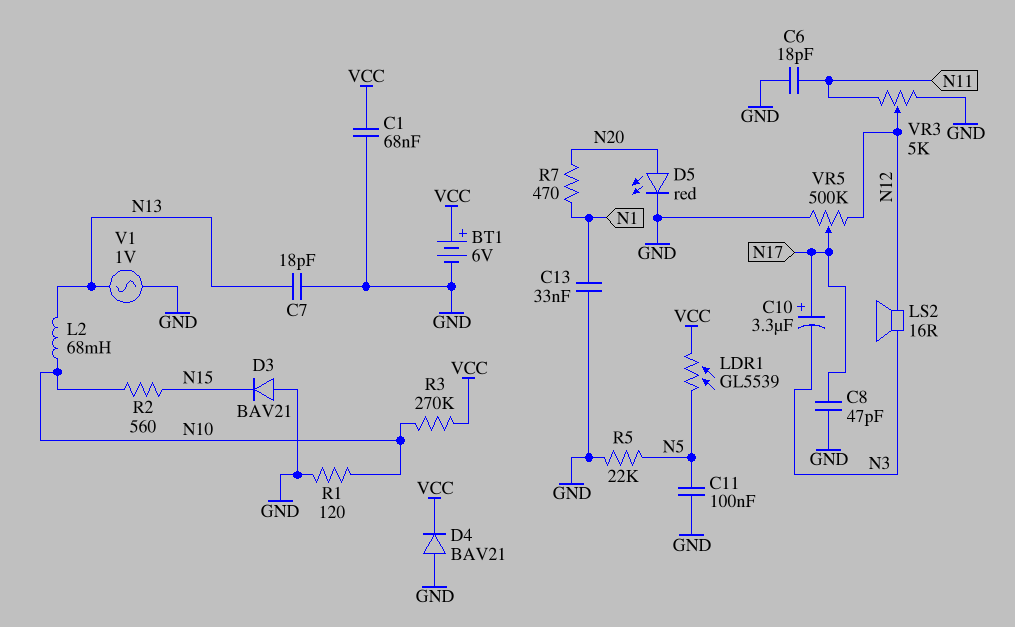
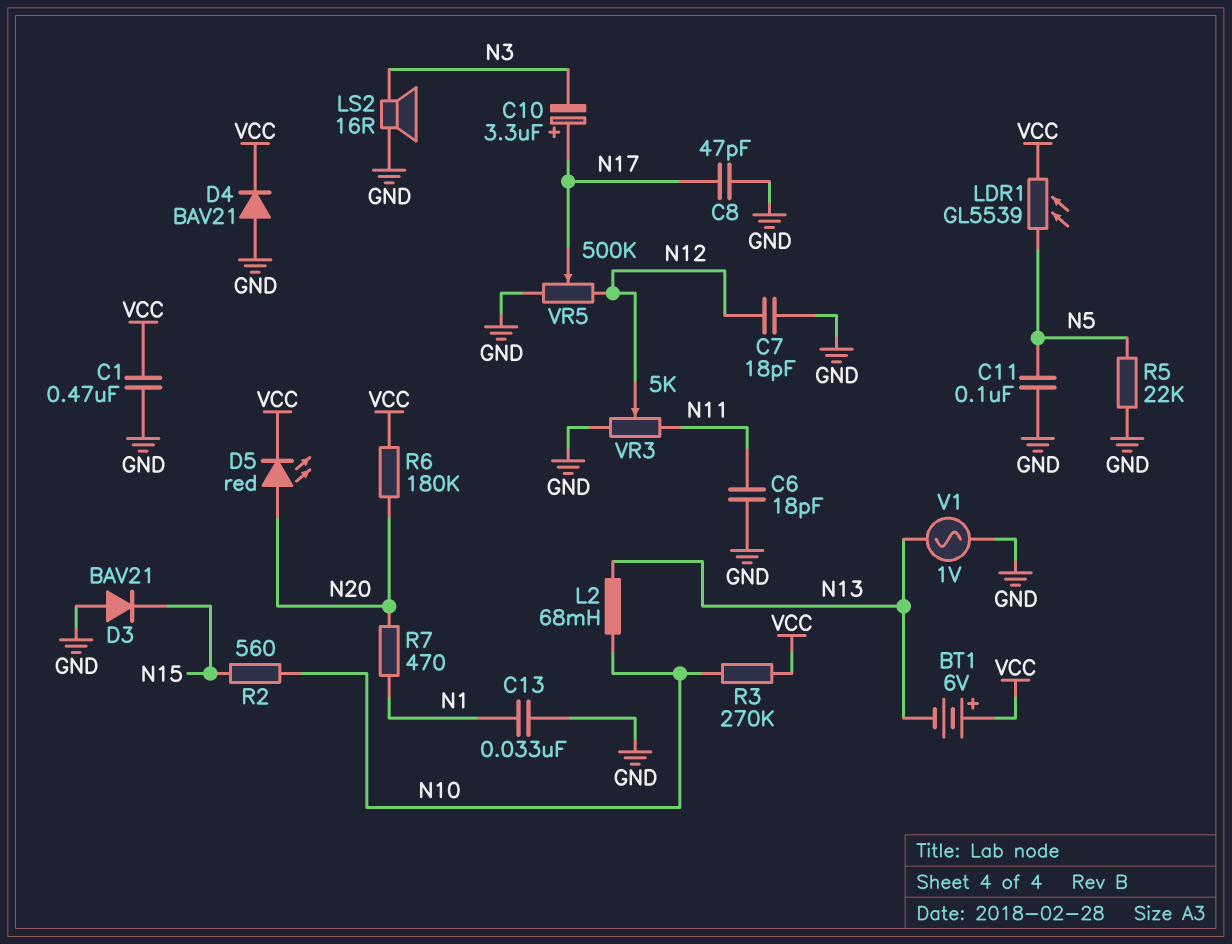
BT1: 6V (plus VCC, minus GND) -> 6V (plus VCC, minus N13)
C1: 68nF (GND, VCC) -> 470nF (GND, VCC)
C7: 18pF (GND, N13) -> 18pF (GND, N12)
D5: LED red (A N20, K GND) -> LED red (A N20, K VCC)
LS2: speaker 16R (N3, N12) -> speaker 16R (GND, N3)
R1: 120 (GND, N10) -> none
R6: none -> 180k (N20, VCC)

